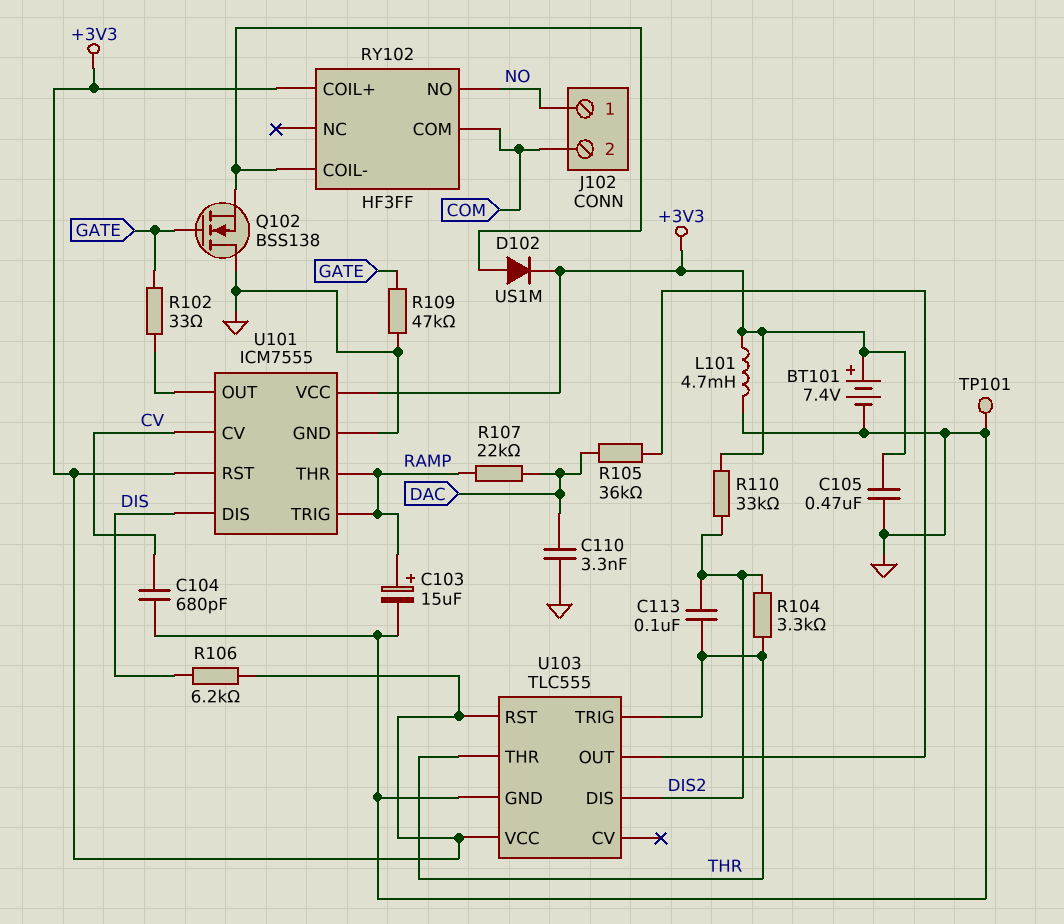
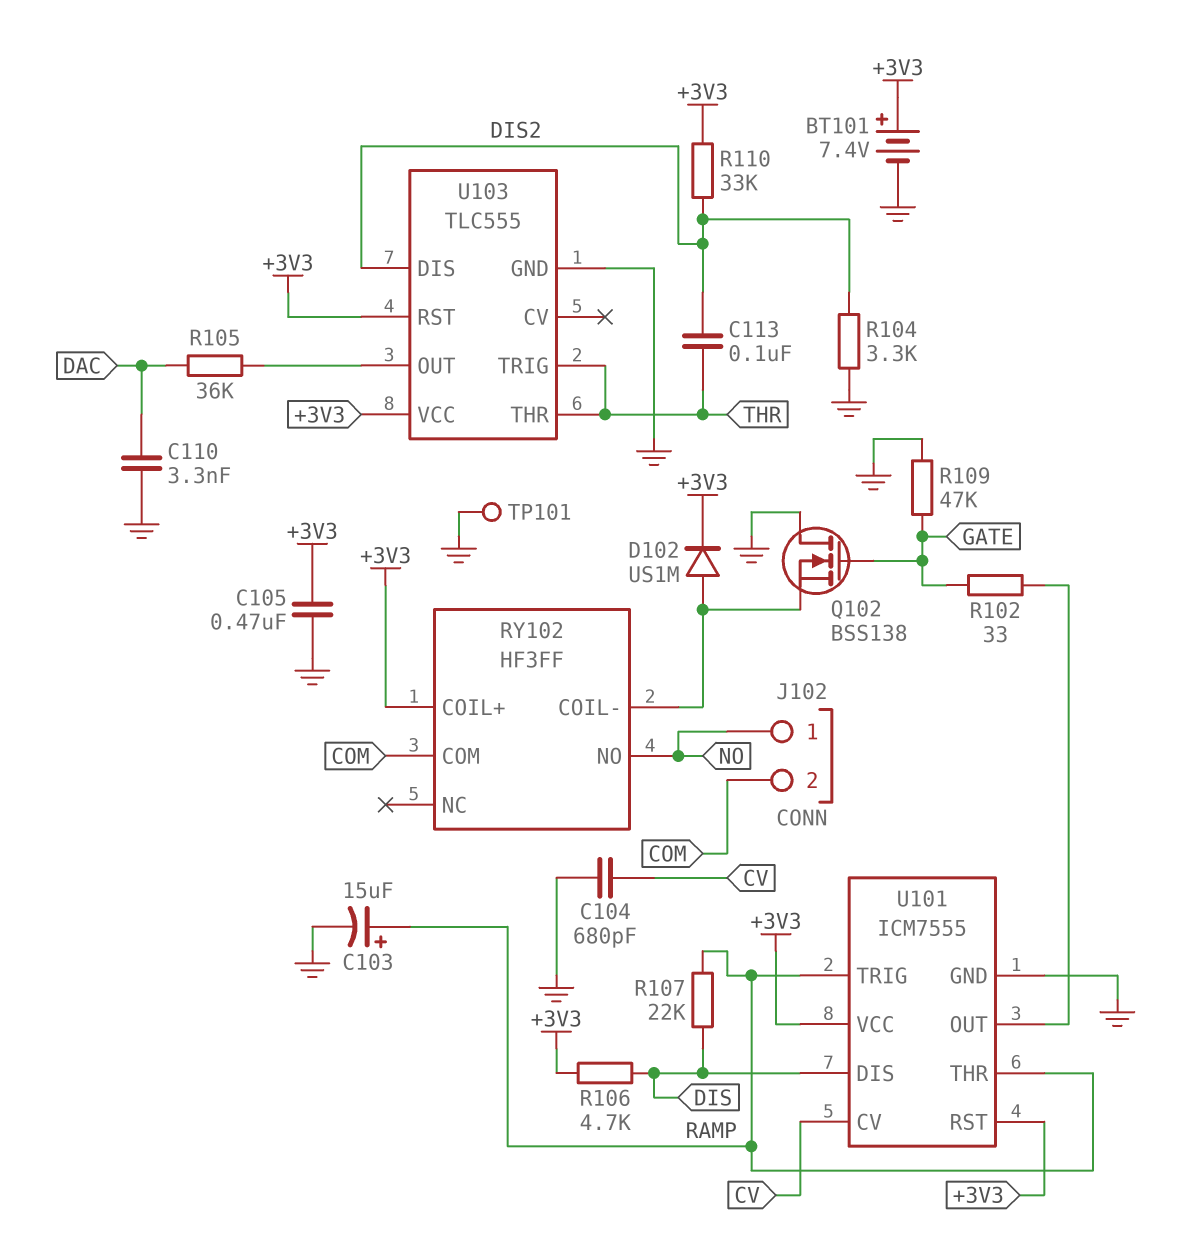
L101: 4.7mH (+3V3, GND) -> none
R104: 3.3k (DIS2, THR) -> 3.3k (DIS2, GND)
R106: 6.2k (+3V3, DIS) -> 4.7k (+3V3, DIS)
R107: 22k (DAC, RAMP) -> 22k (DIS, RAMP)

